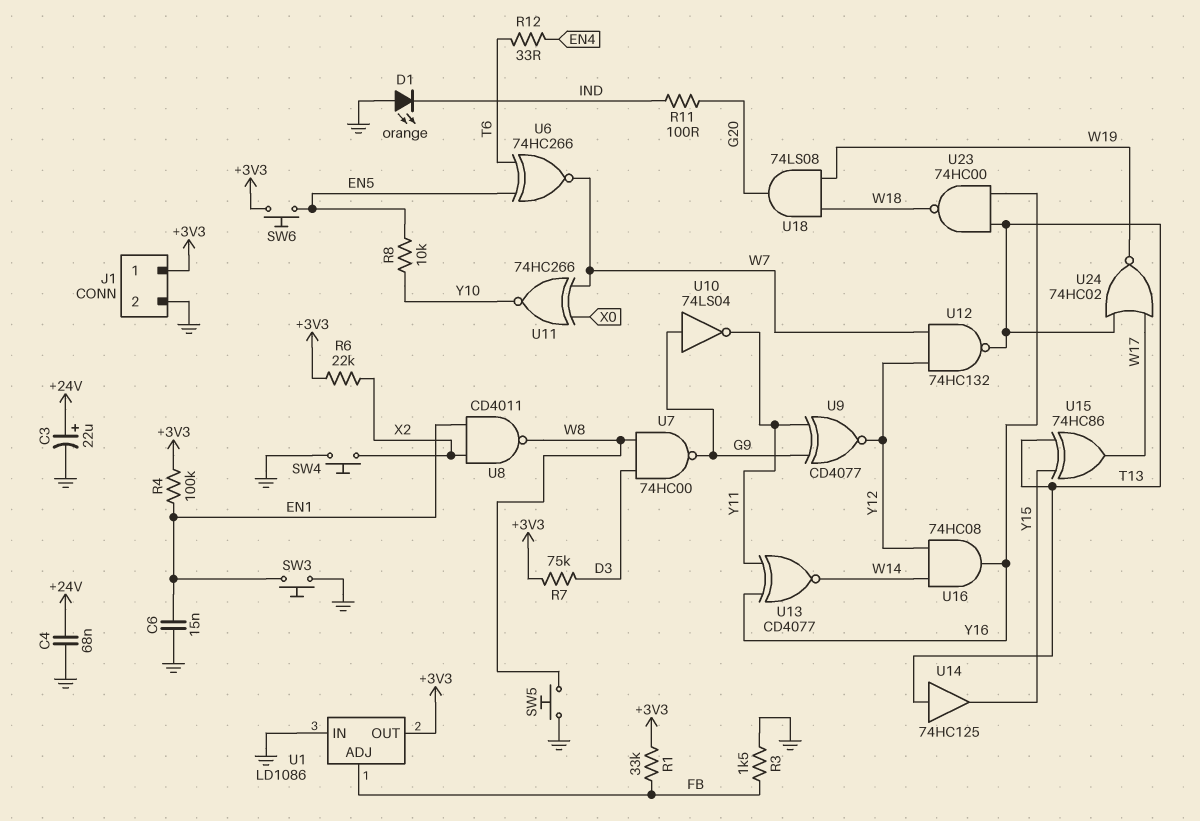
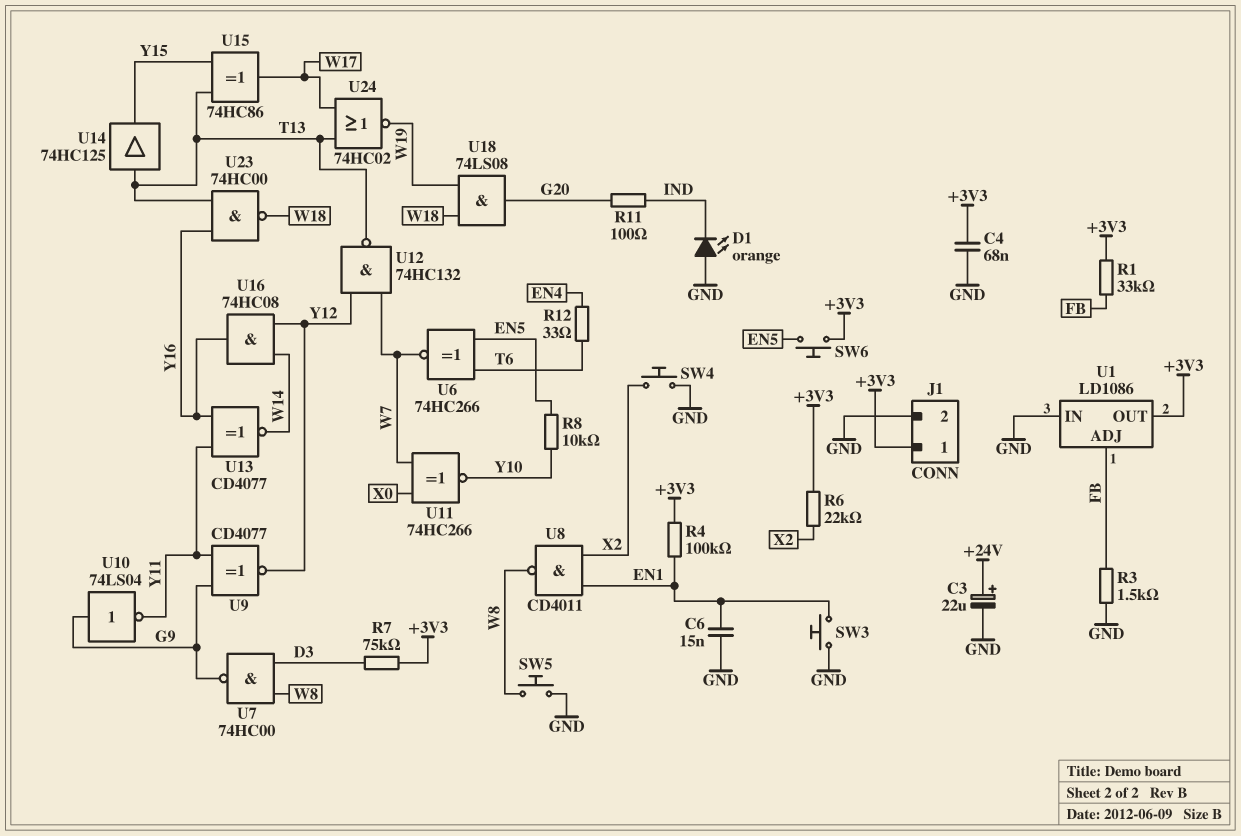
C4: 68nF (+24V, GND) -> 68nF (+3V3, GND)

